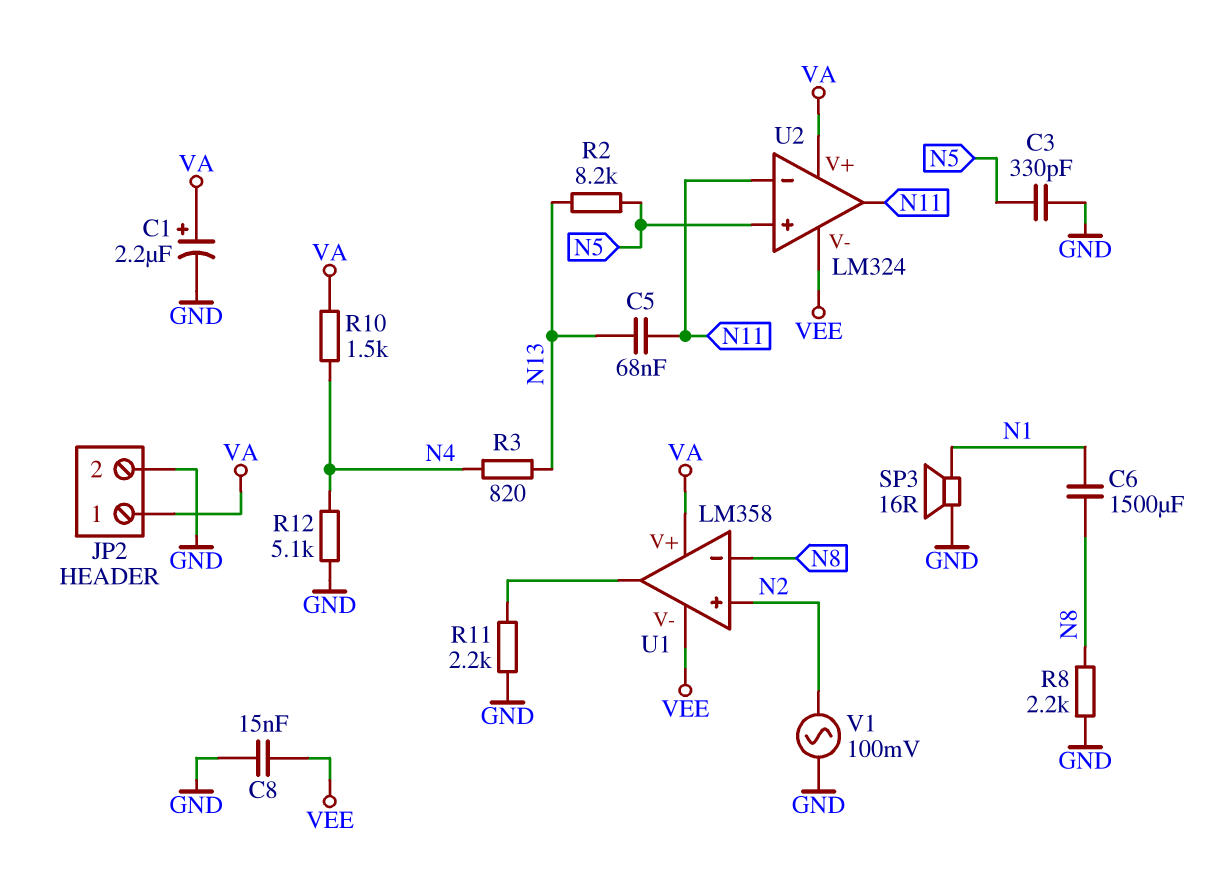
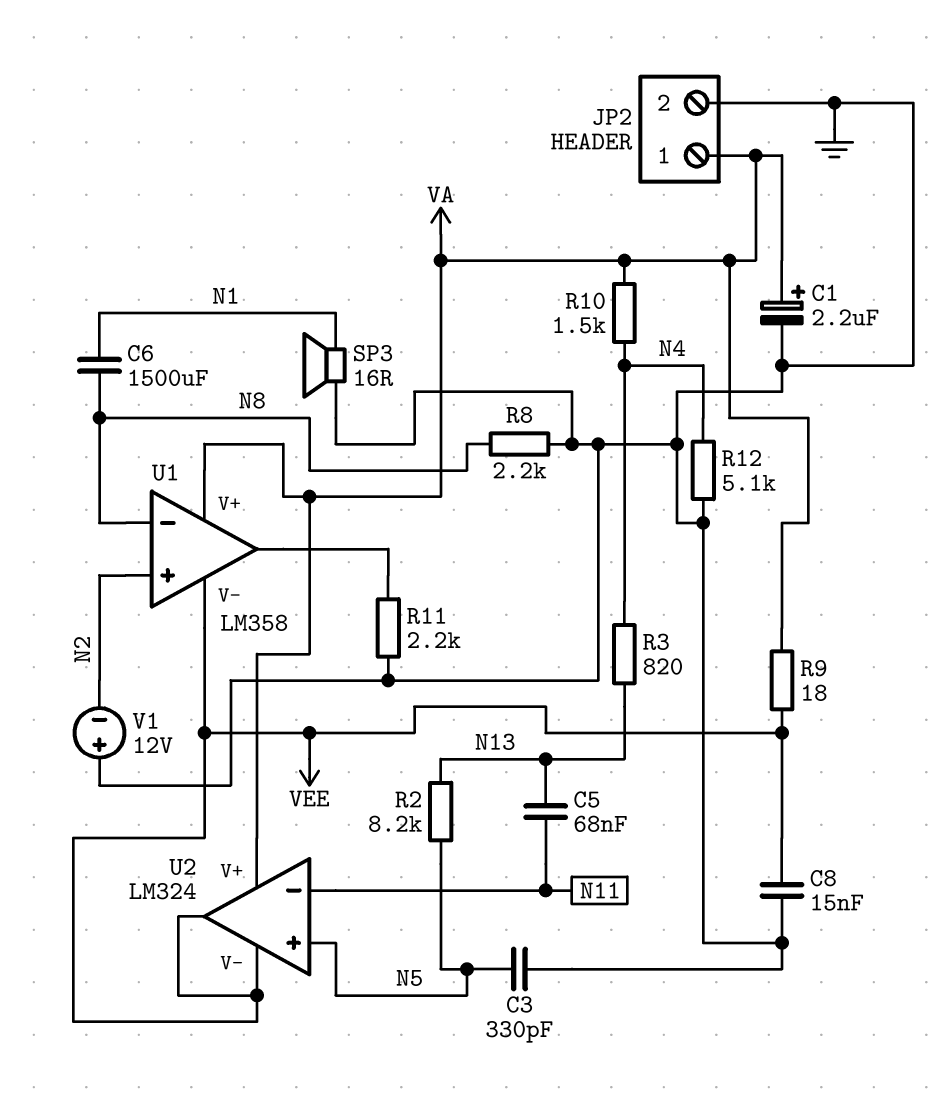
R9: none -> 18 (VA, VEE)
U2 pin out: N11 -> VEE
V1: AC 100mV (GND, N2) -> 12V (plus GND, minus N2)

